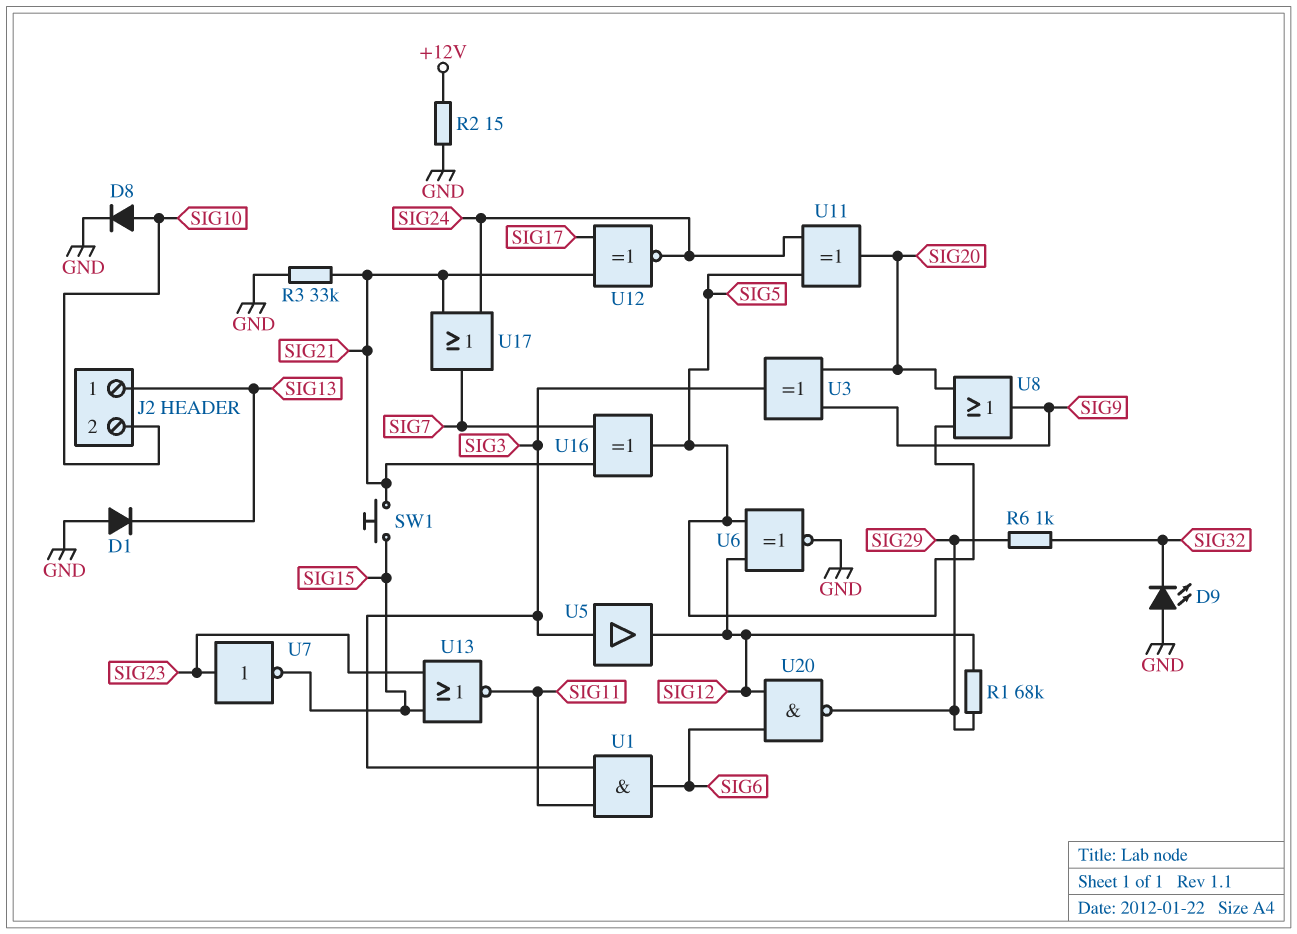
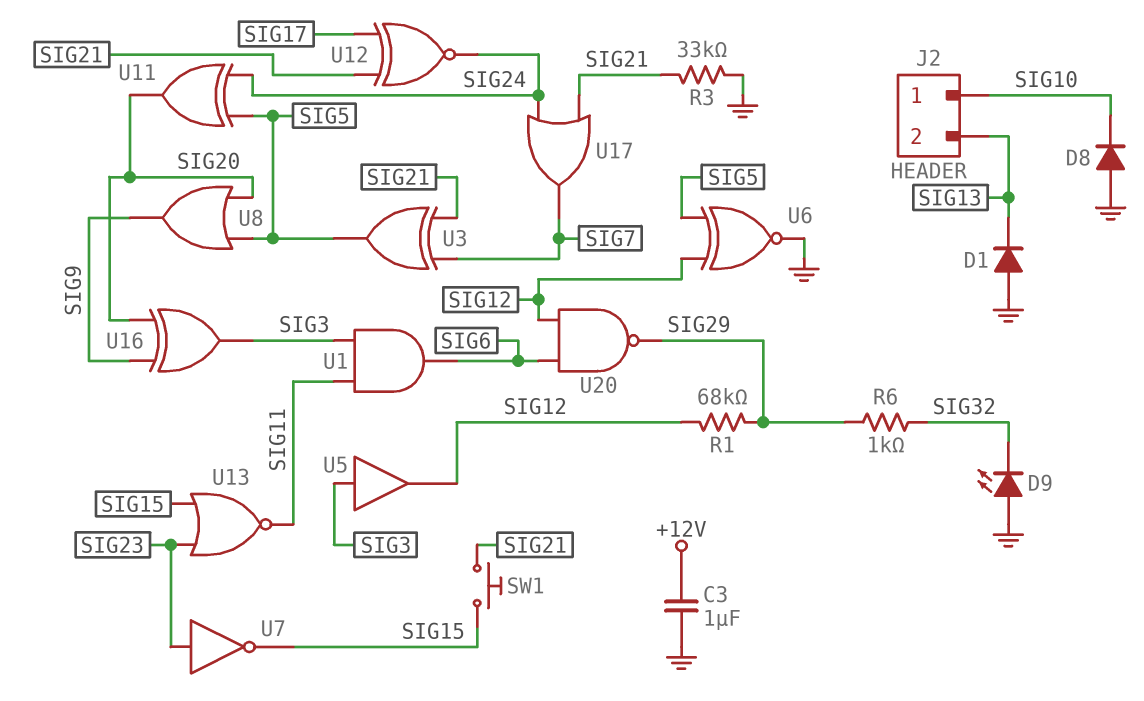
C3: none -> 1uF (+12V, GND)
D8: diode (A SIG10, K GND) -> diode (A GND, K SIG10)
J2 pin 1: SIG13 -> SIG10
J2 pin 2: SIG10 -> SIG13
R2: 15 (+12V, GND) -> none
U3: XOR (in SIG9, in SIG20, out SIG3) -> XOR (in SIG7, in SIG21, out SIG5)
U16: XOR (in SIG7, in SIG21, out SIG5) -> XOR (in SIG9, in SIG20, out SIG3)

